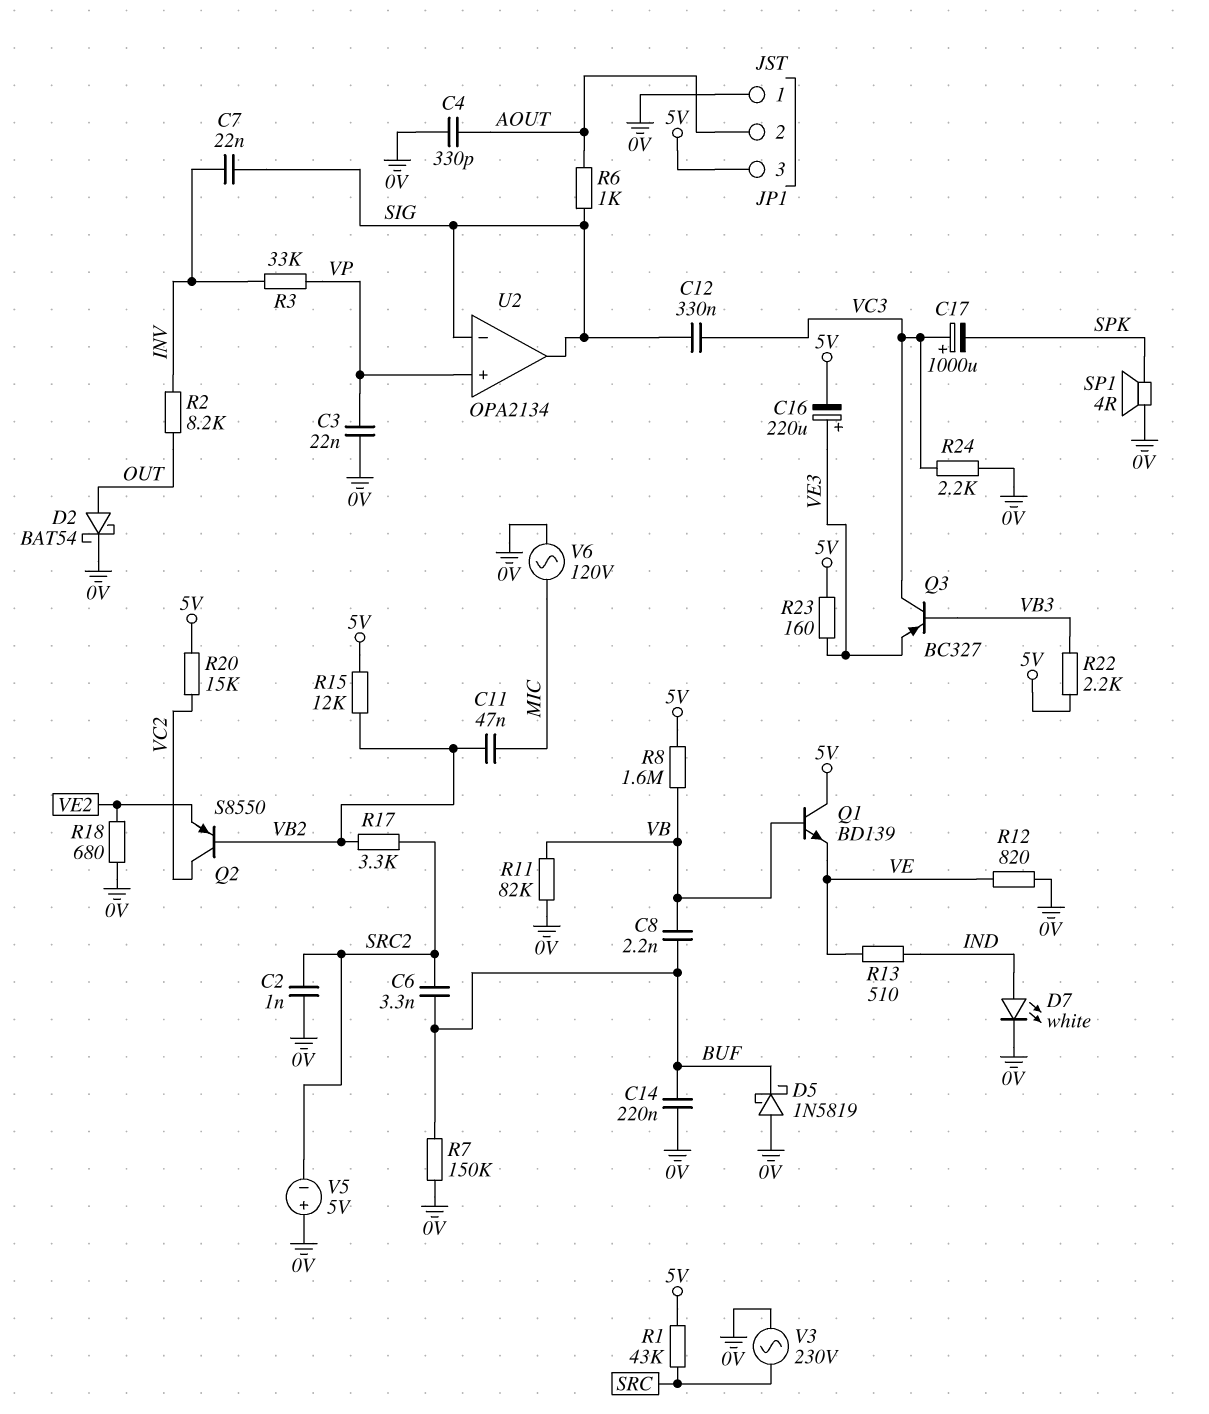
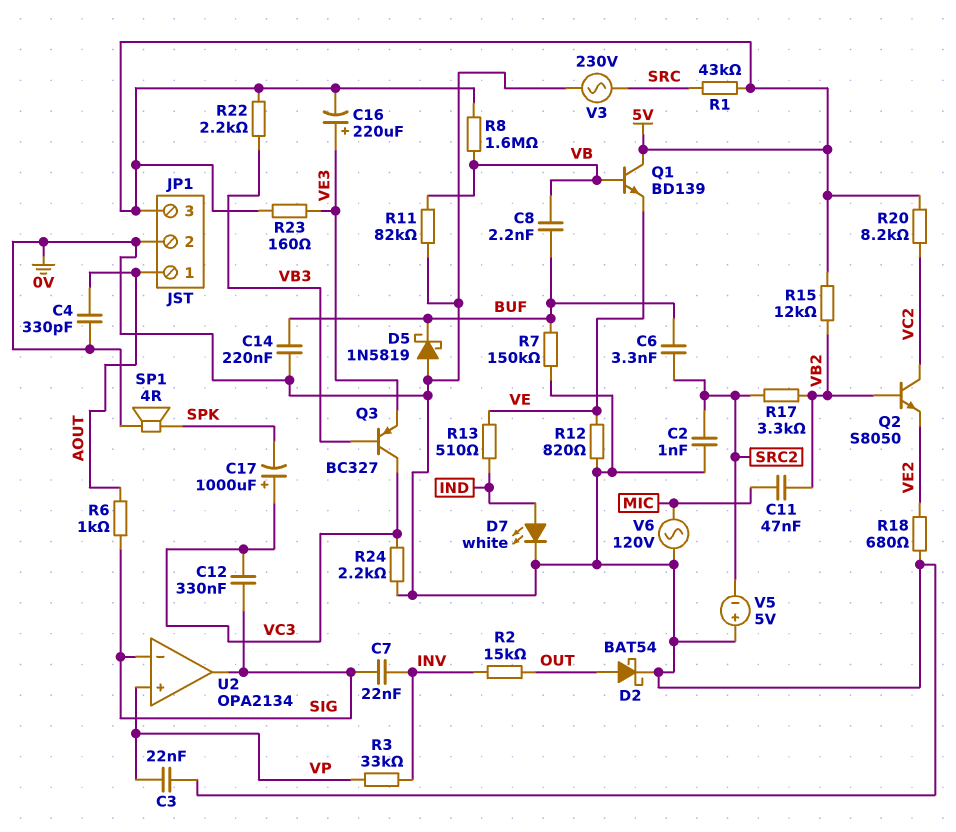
JP1 pin 1: 0V -> AOUT
JP1 pin 2: AOUT -> 0V
Q2: PNP S8550 (B VB2, C VC2, E VE2) -> NPN S8050 (B VB2, C VC2, E VE2)
R2: 8.2k (INV, OUT) -> 15k (INV, OUT)
R20: 15k (5V, VC2) -> 8.2k (5V, VC2)

